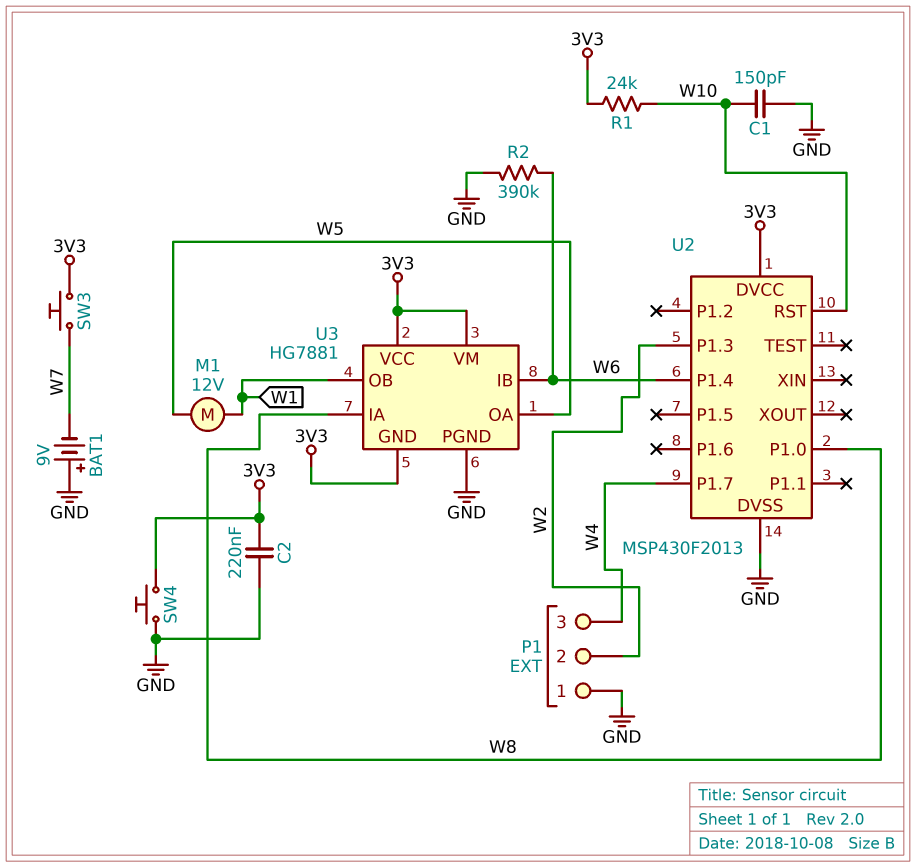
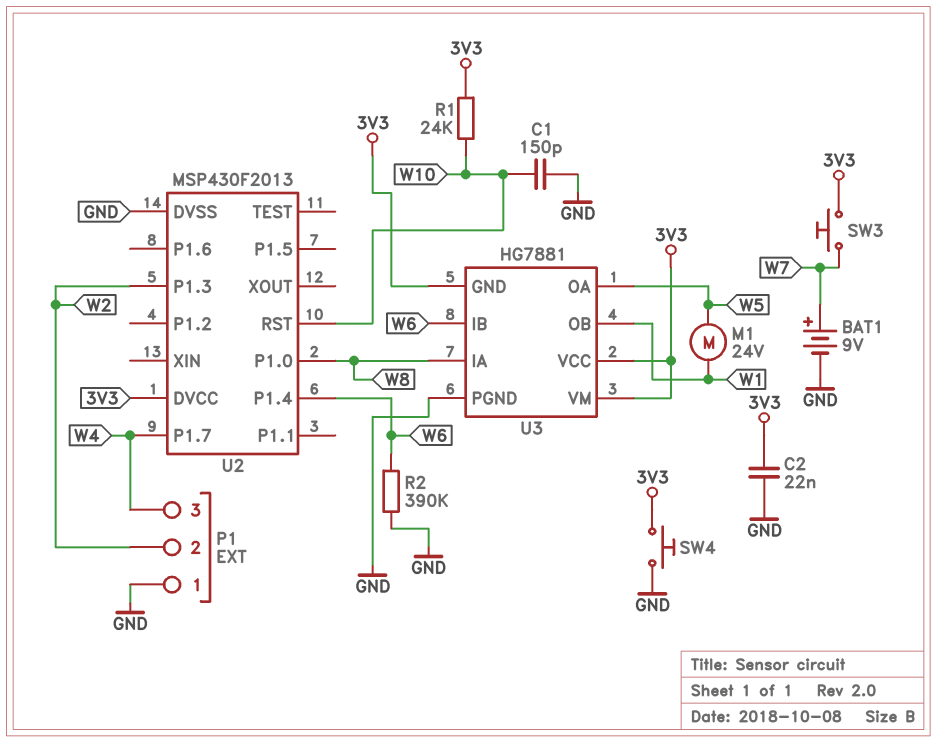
BAT1: 9V (plus GND, minus W7) -> 9V (plus W7, minus GND)
C2: 220nF (3V3, GND) -> 22nF (3V3, GND)
M1: motor 12V (W1, W5) -> motor 24V (W1, W5)

